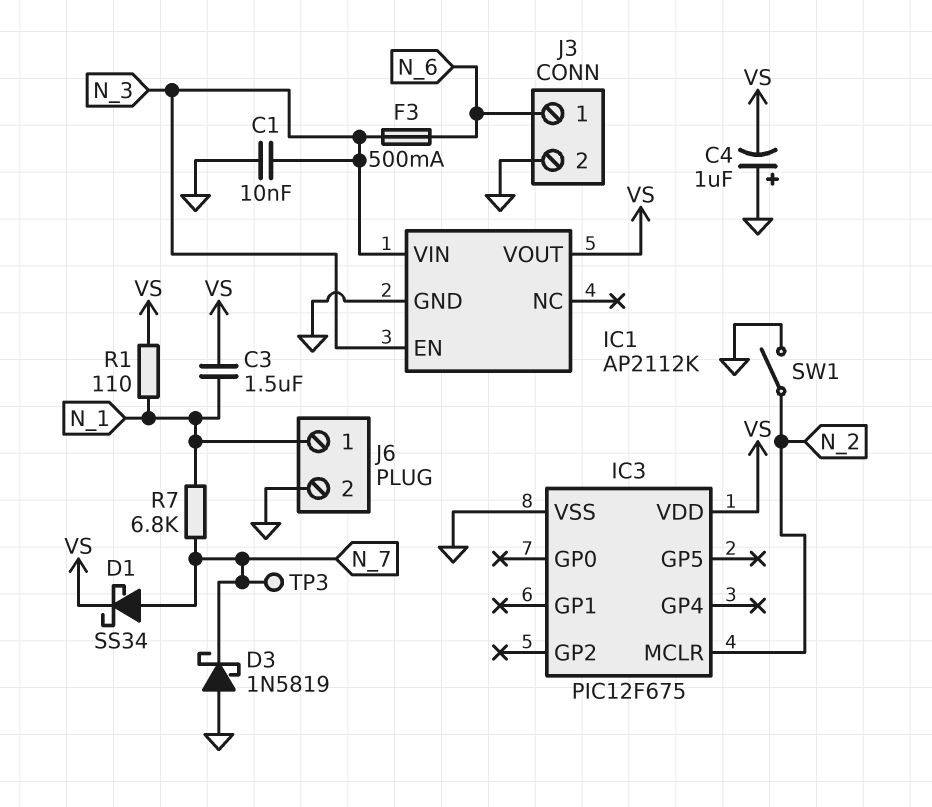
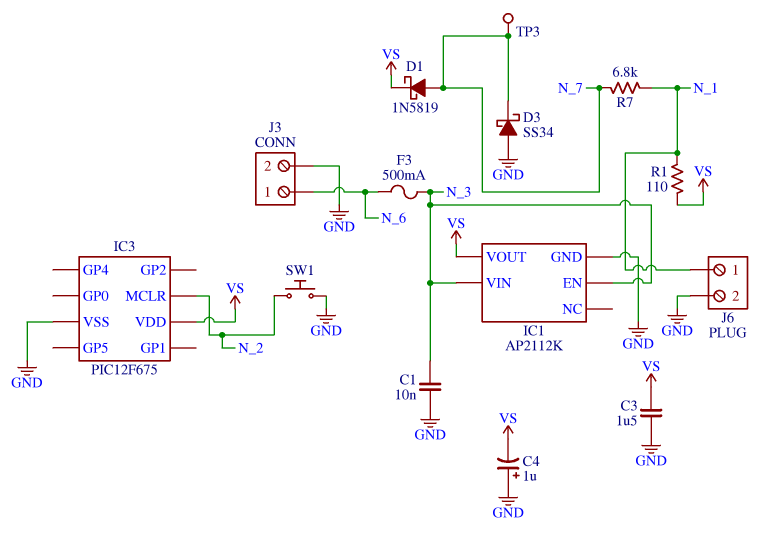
C3: 1.5uF (N_1, VS) -> 1.5uF (GND, VS)
D1: schottky SS34 (A N_7, K VS) -> schottky 1N5819 (A N_7, K VS)
D3: schottky 1N5819 (A GND, K N_7) -> schottky SS34 (A GND, K N_7)
SW1: switch (GND, N_2) -> button (GND, N_2)

